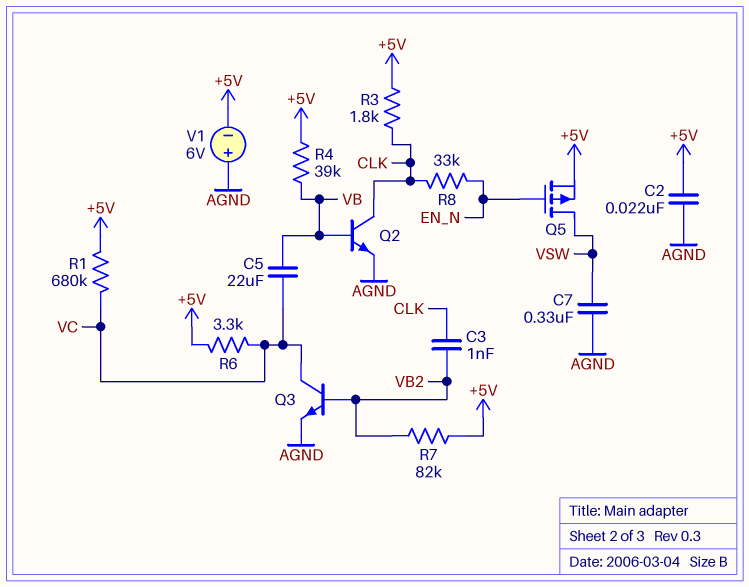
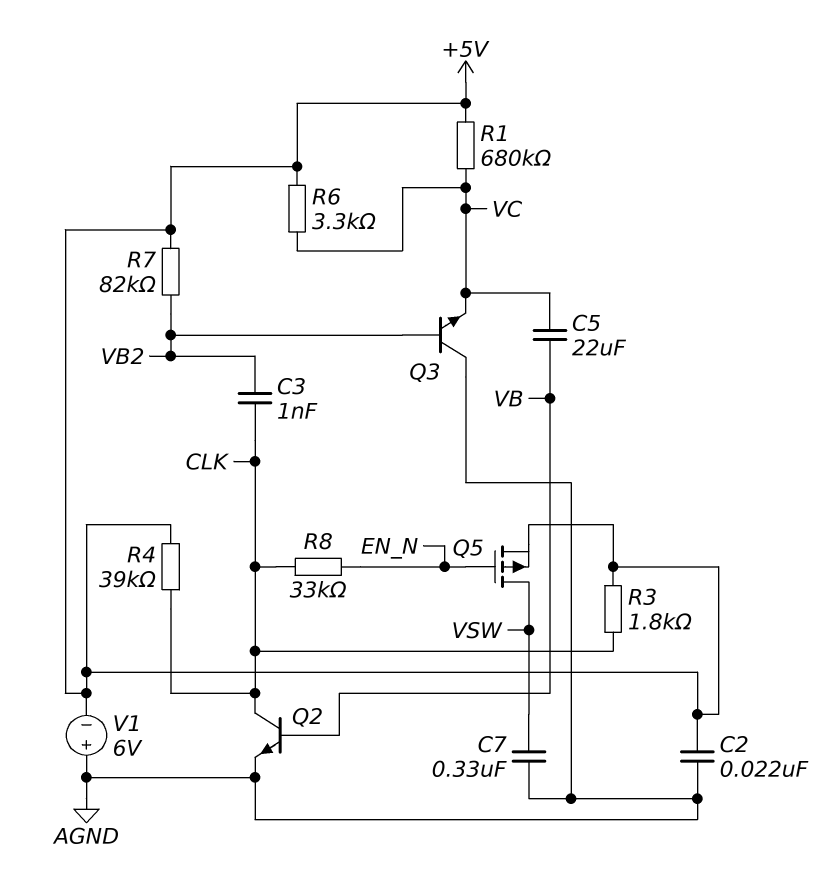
Q3: NPN (B VB2, C VC, E AGND) -> NPN (B VB2, C AGND, E VC)
R4: 39k (+5V, VB) -> 39k (+5V, CLK)

